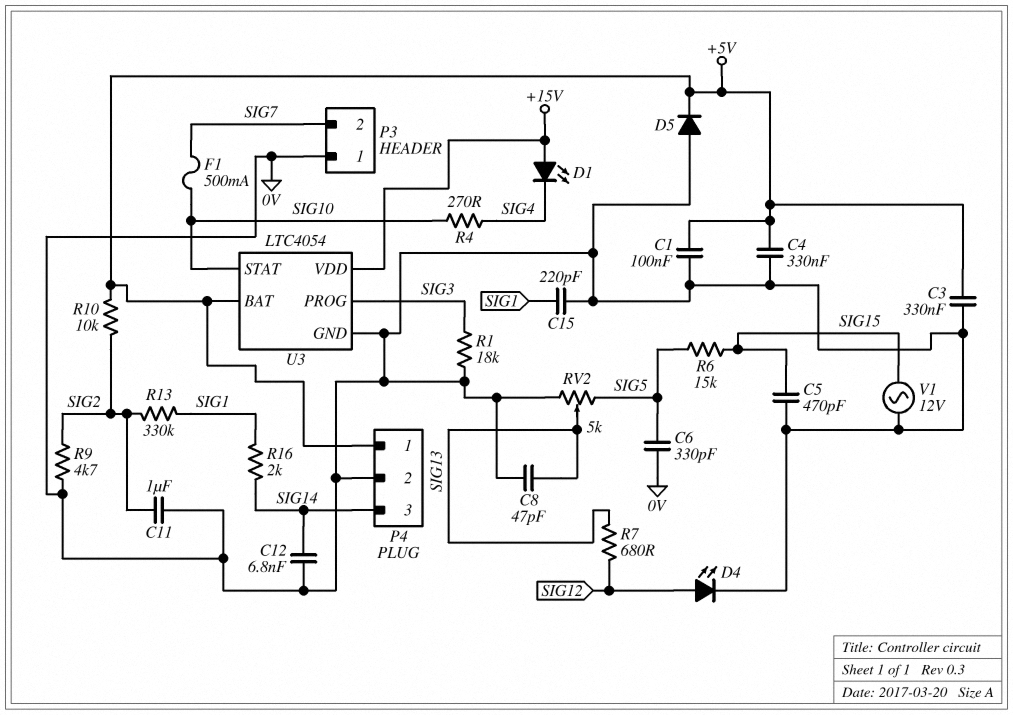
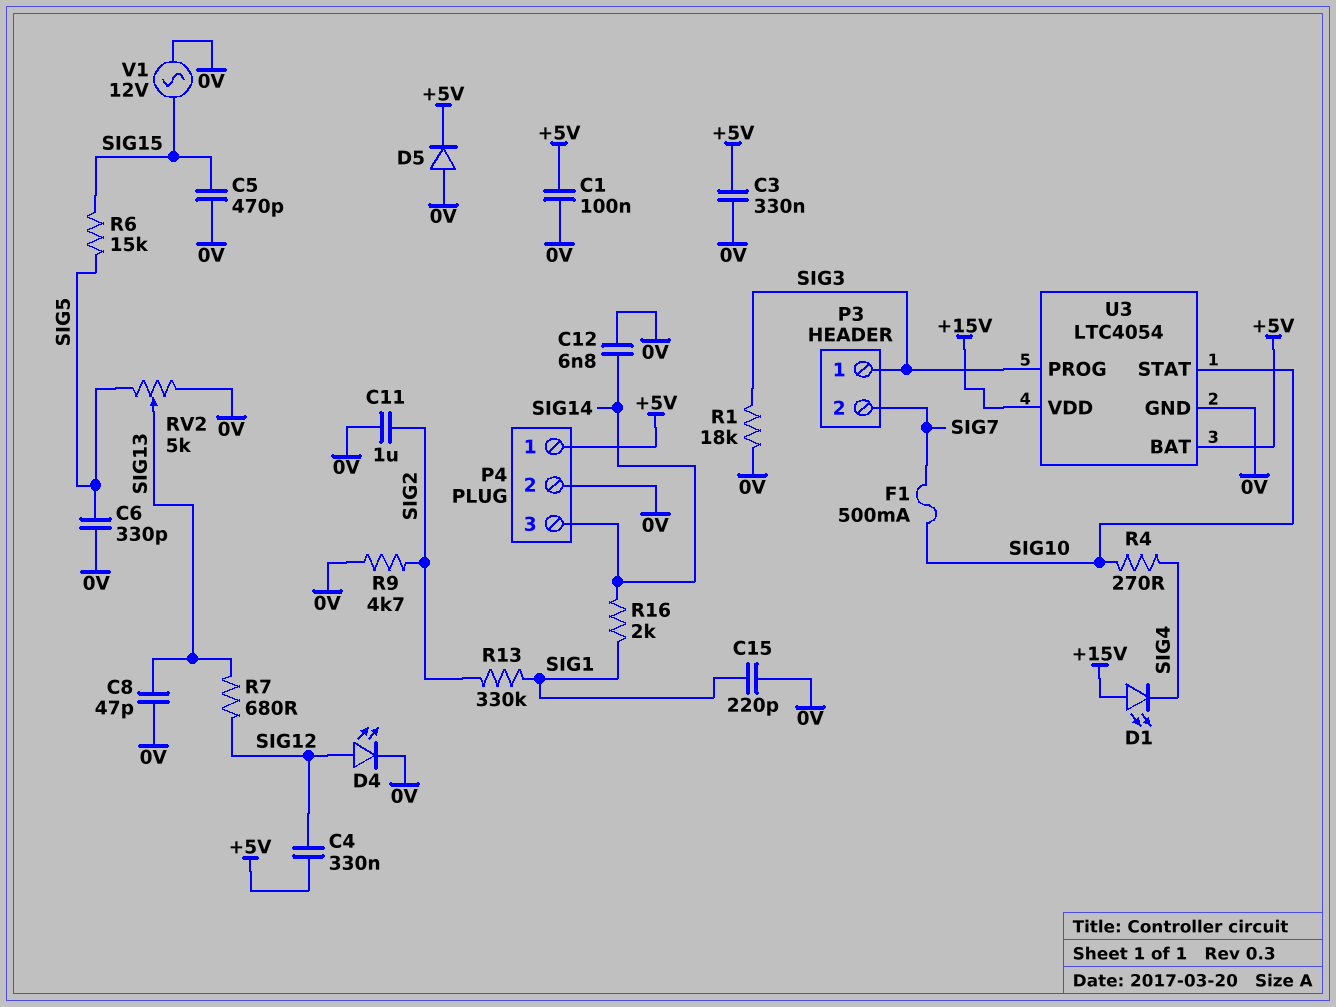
C4: 330nF (+5V, 0V) -> 330nF (+5V, SIG12)
P3 pin 1: 0V -> SIG3
R10: 10k (+5V, SIG2) -> none

